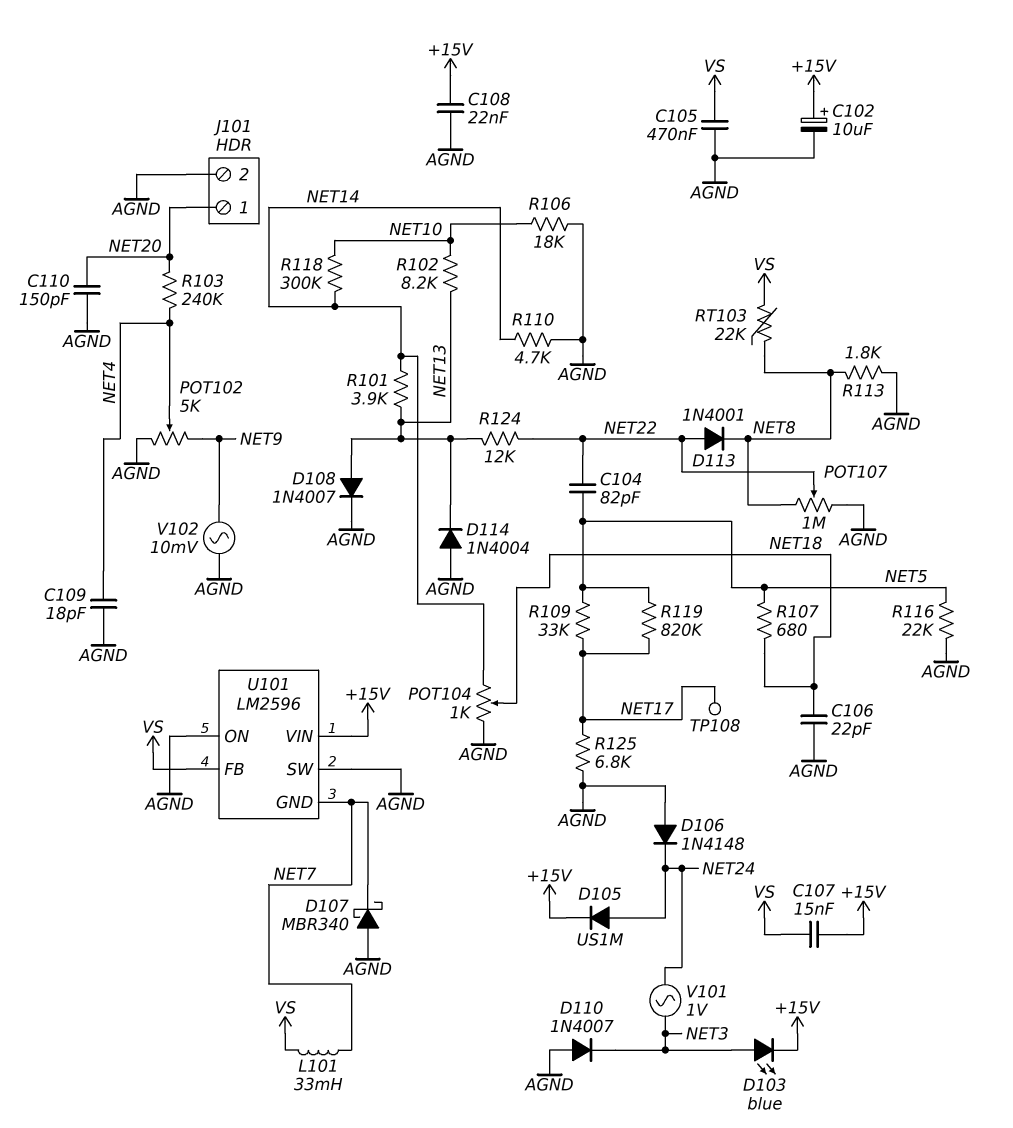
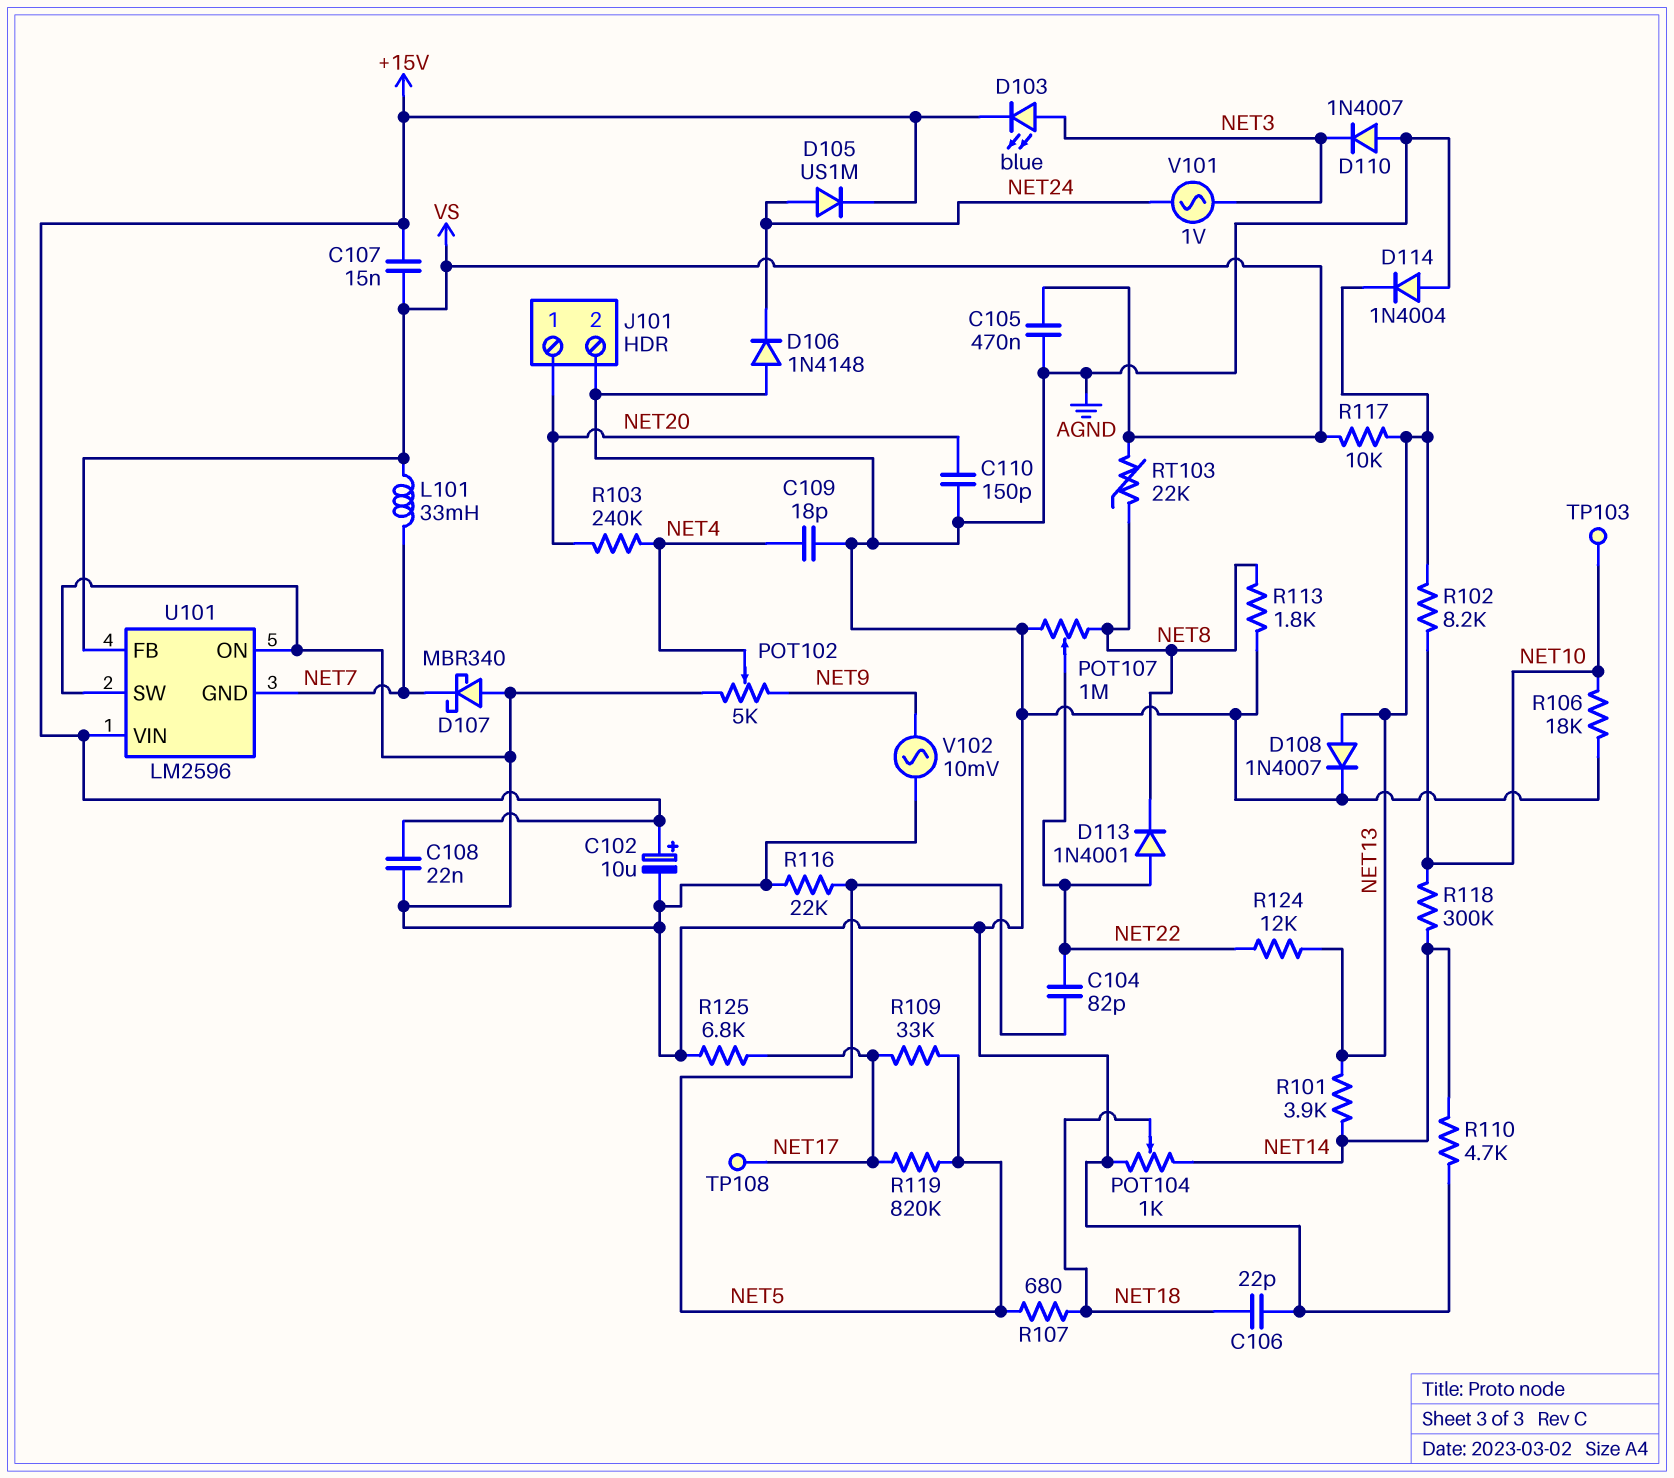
R117: none -> 10k (NET13, VS)
TP103: none -> test point (NET10)

